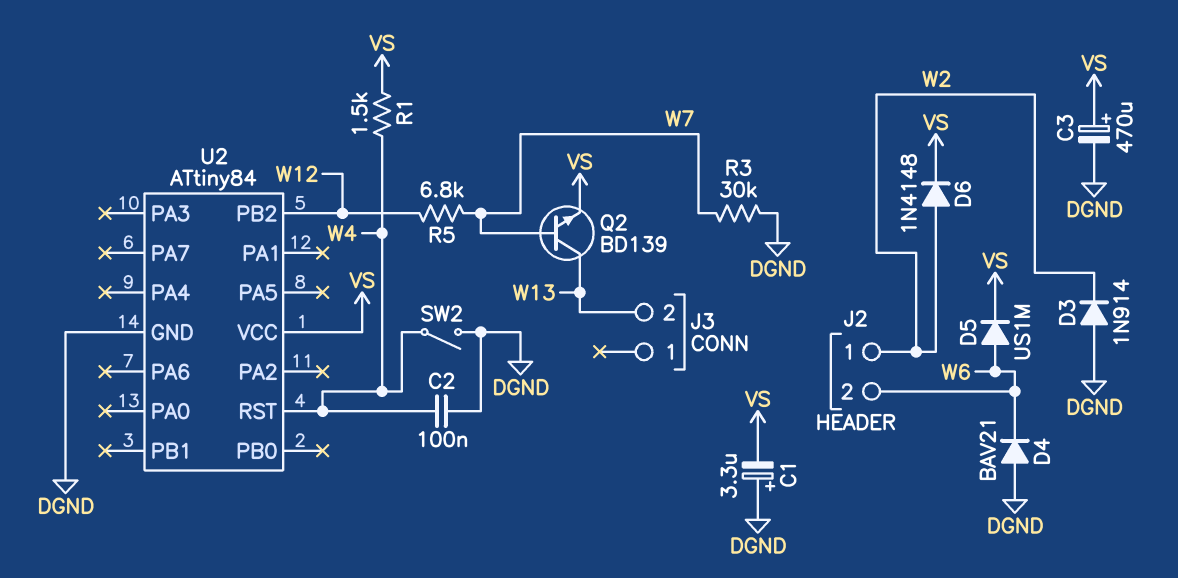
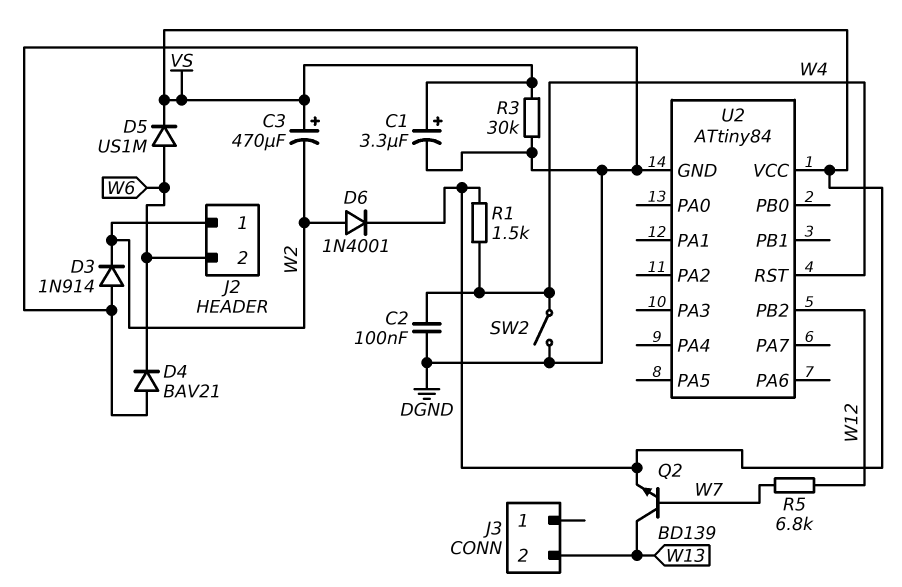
C1: 3.3uF (plus DGND, minus VS) -> 3.3uF (plus VS, minus DGND)
C3: 470uF (plus VS, minus DGND) -> 470uF (plus VS, minus W2)
D6: diode 1N4148 (A W2, K VS) -> diode 1N4001 (A W2, K VS)
R3: 30k (DGND, W7) -> 30k (DGND, VS)

